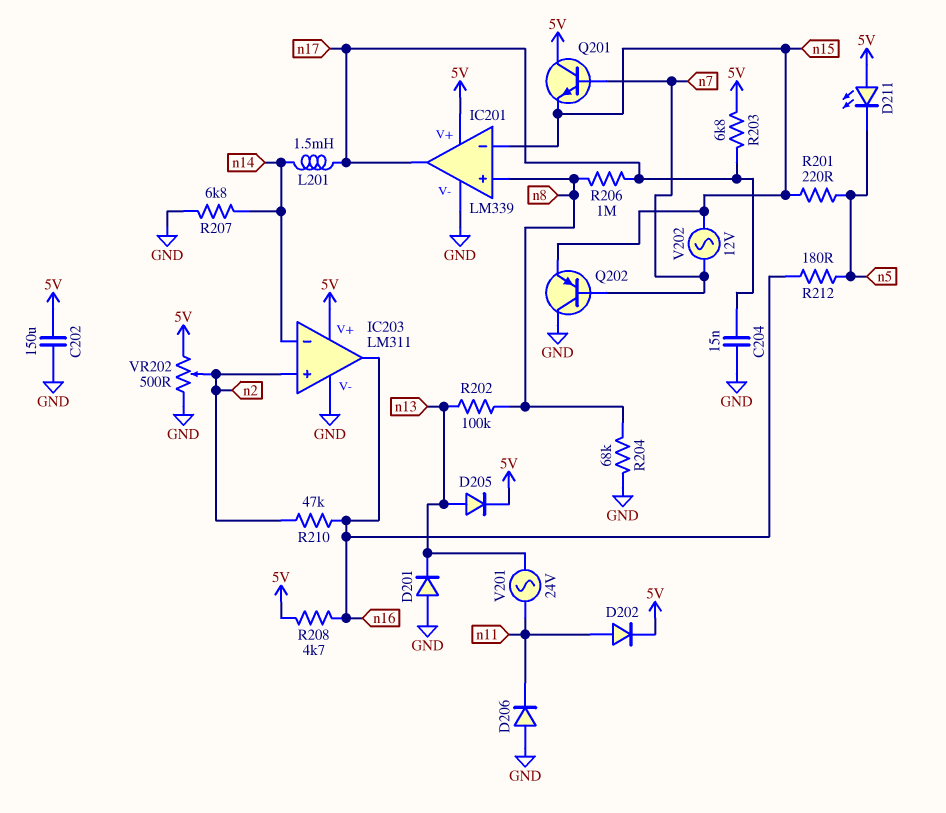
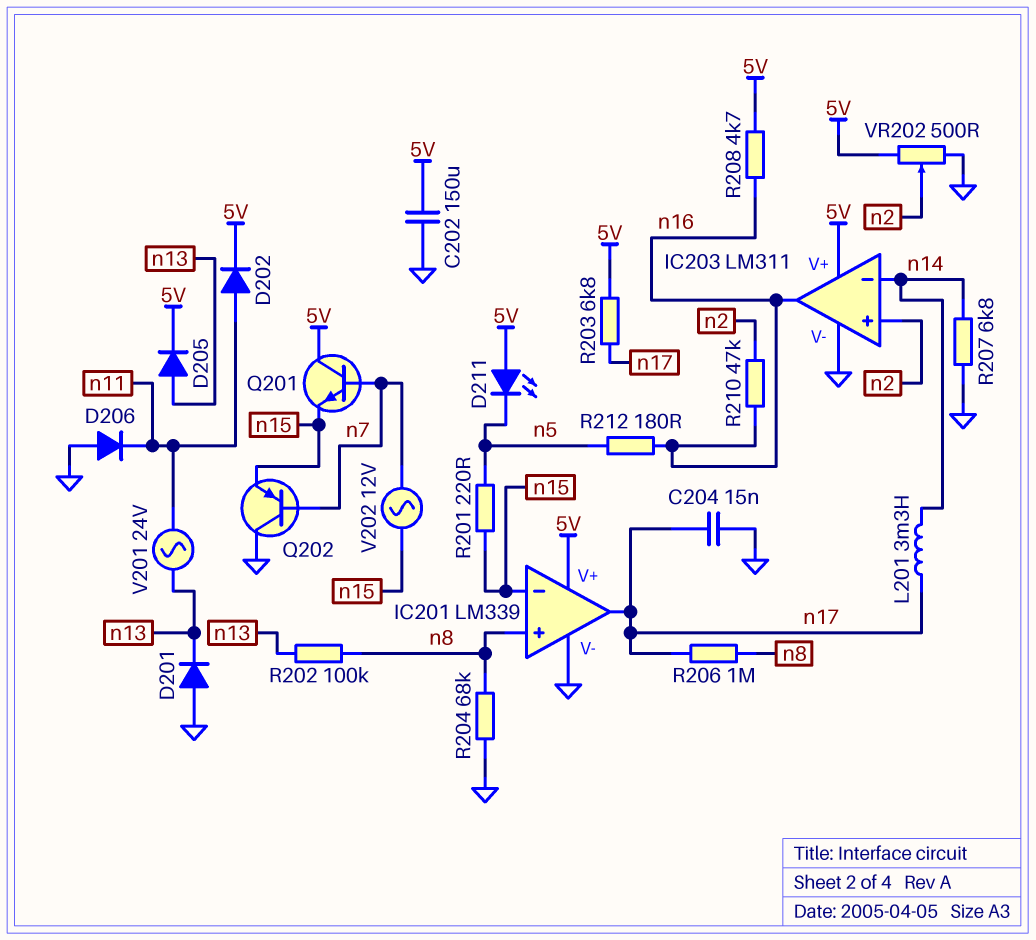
L201: 1.5mH (n14, n17) -> 3.3mH (n14, n17)

